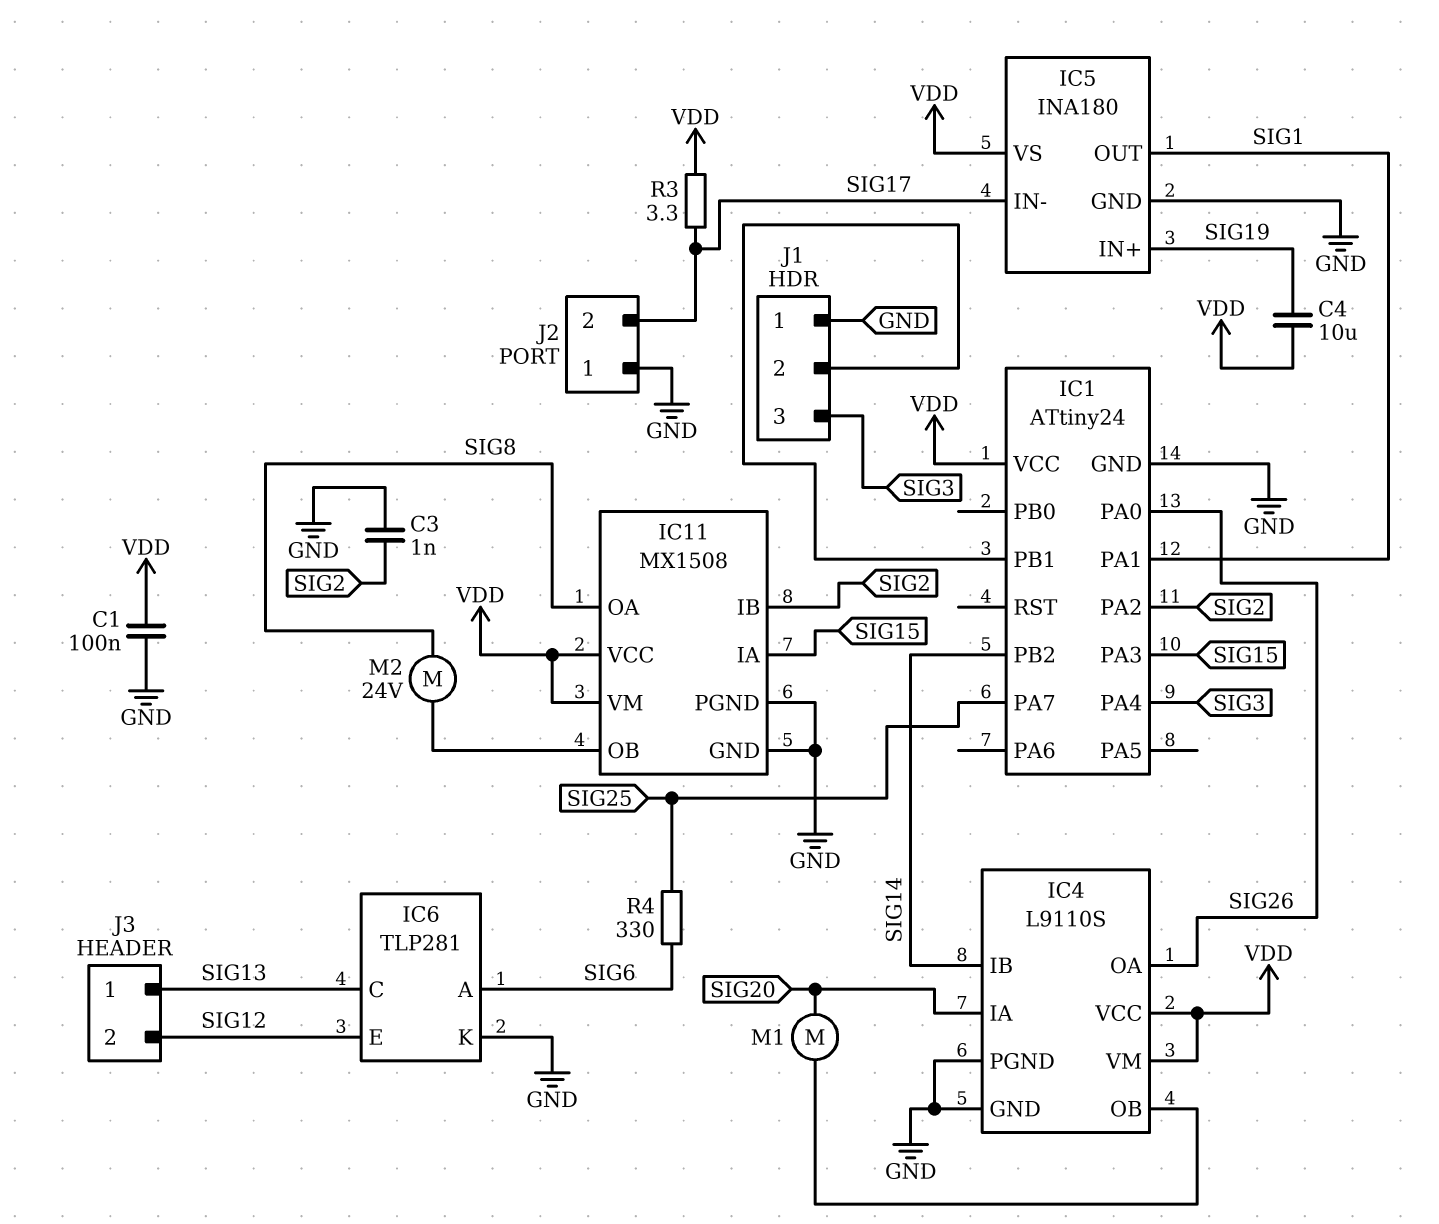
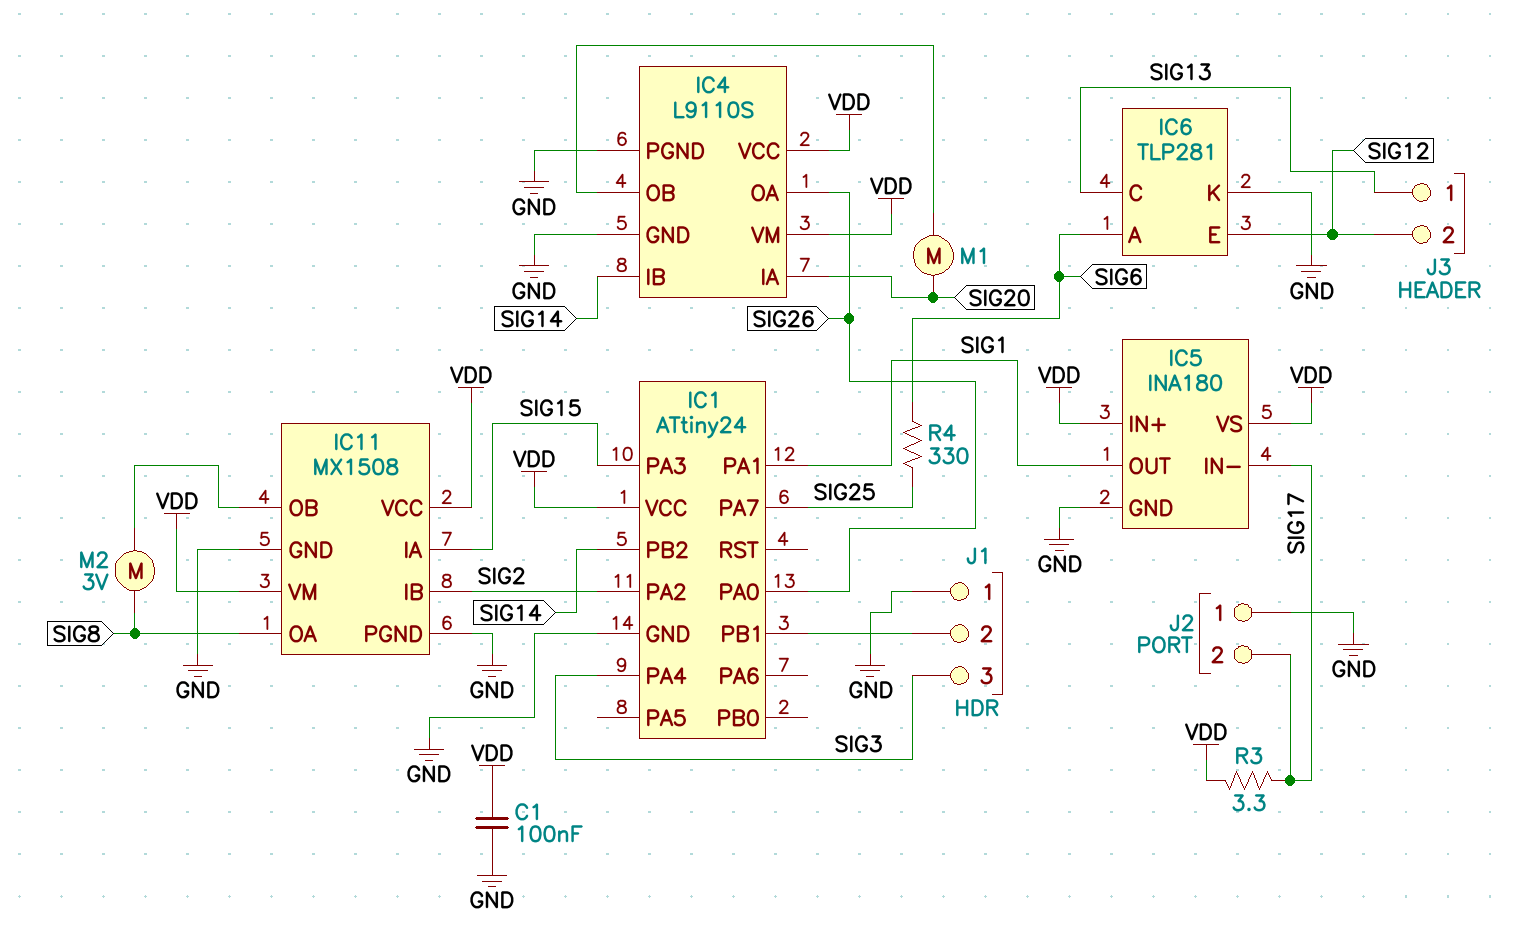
C3: 1nF (GND, SIG2) -> none
C4: 10uF (SIG19, VDD) -> none
IC5 pin IN+: SIG19 -> VDD
M2: motor 24V (IC11/OB, SIG8) -> motor 3V (IC11/OB, SIG8)

